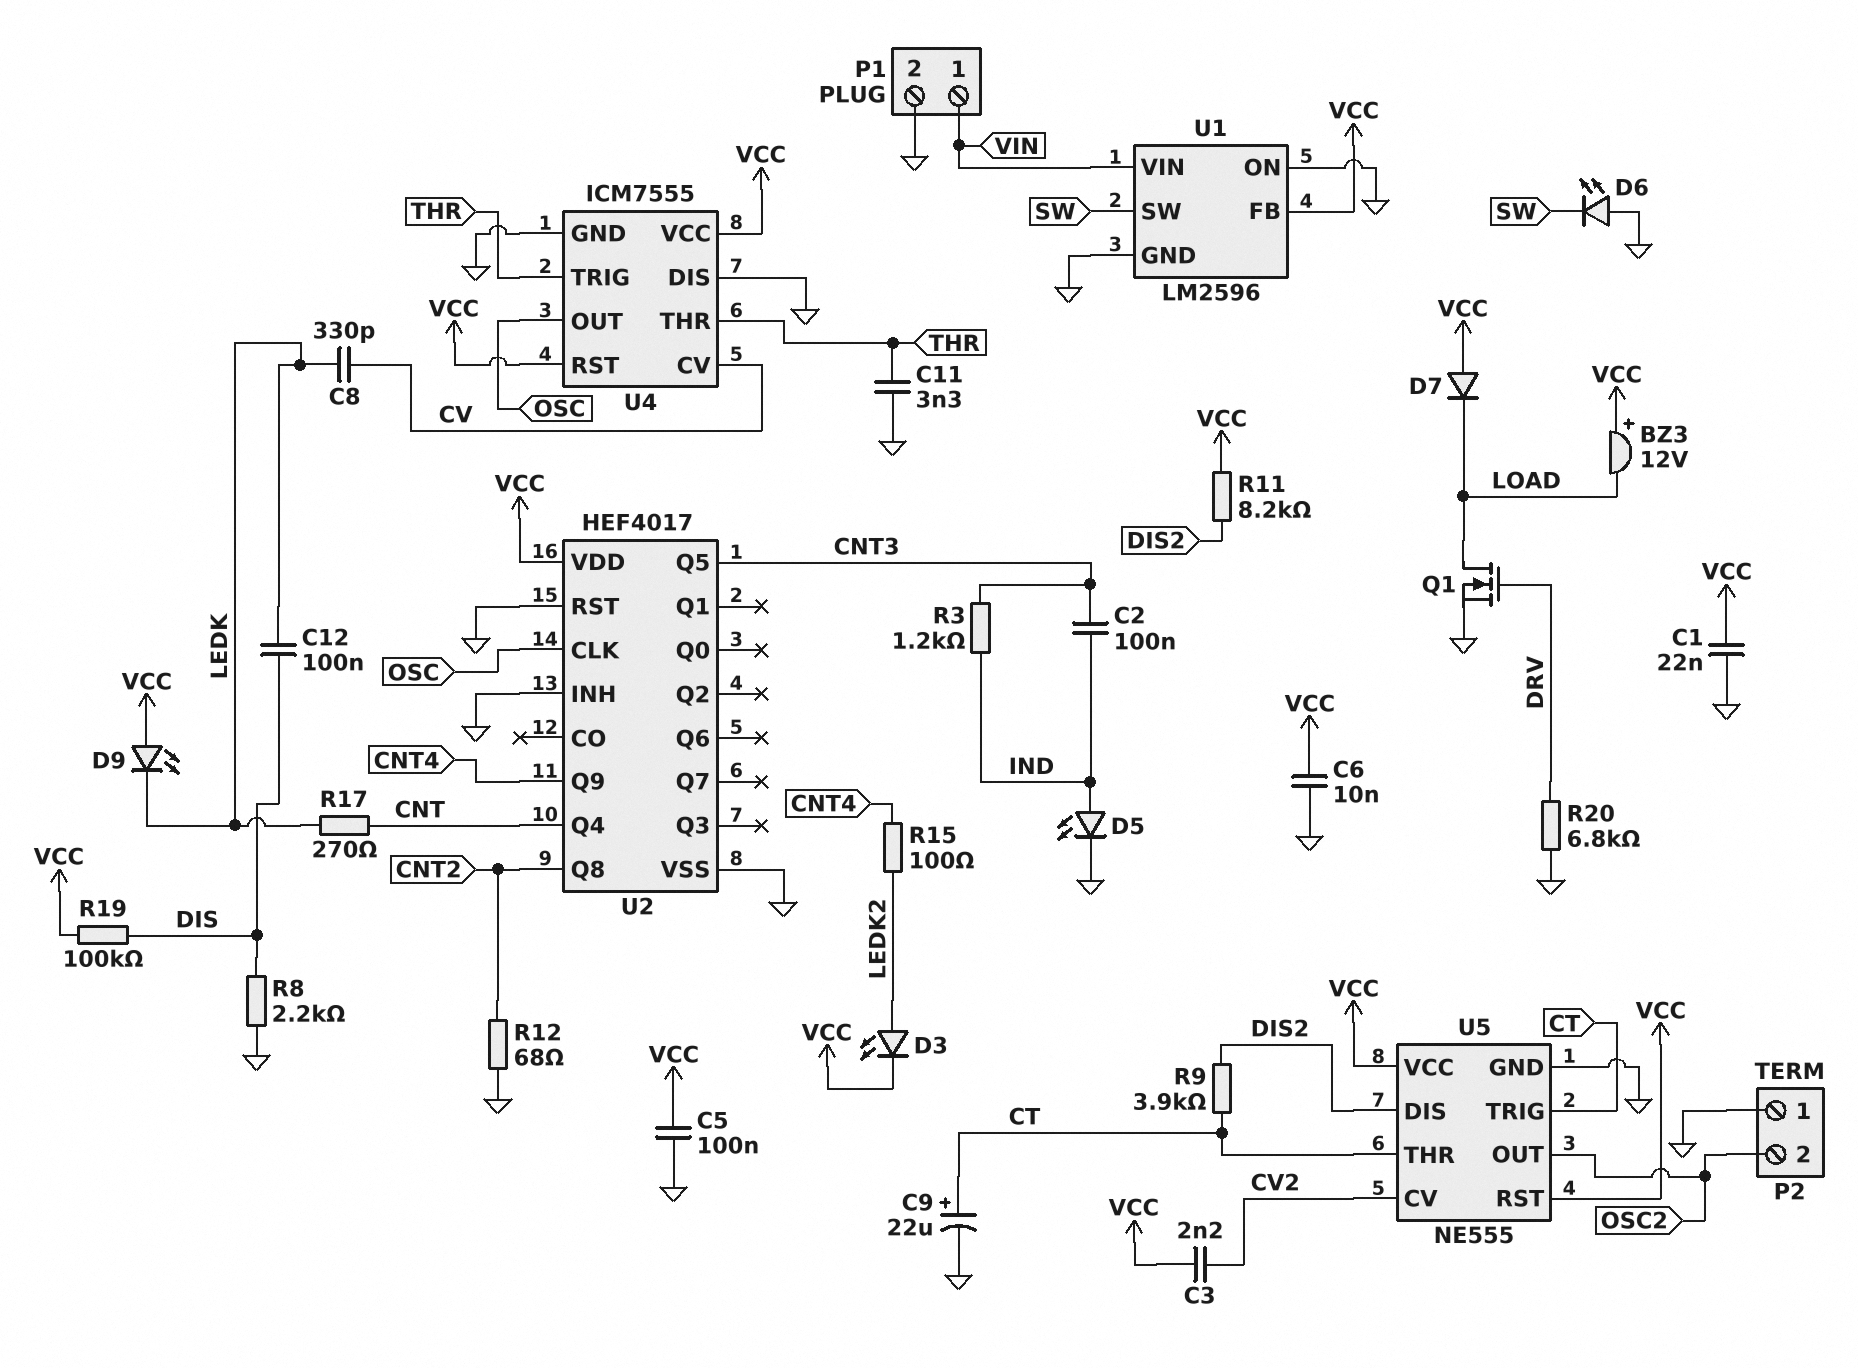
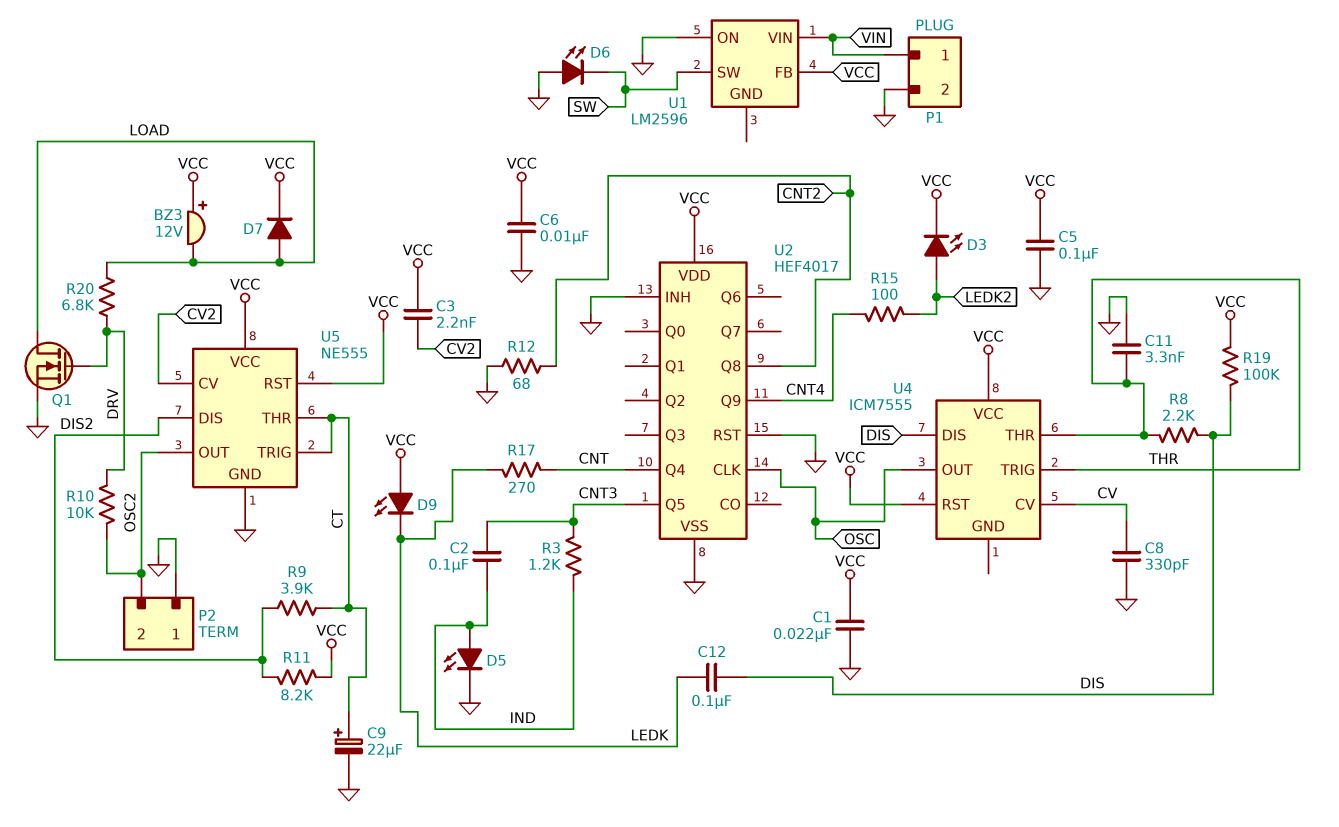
C8: 330pF (CV, LEDK) -> 330pF (CV, GND)
D7: diode (A VCC, K LOAD) -> diode (A LOAD, K VCC)
R8: 2.2k (DIS, GND) -> 2.2k (DIS, THR)
R10: none -> 10k (DRV, OSC2)
R20: 6.8k (DRV, GND) -> 6.8k (DRV, LOAD)
U1 pin GND: GND -> none
U4 pin DIS: GND -> DIS
U4 pin GND: GND -> none

